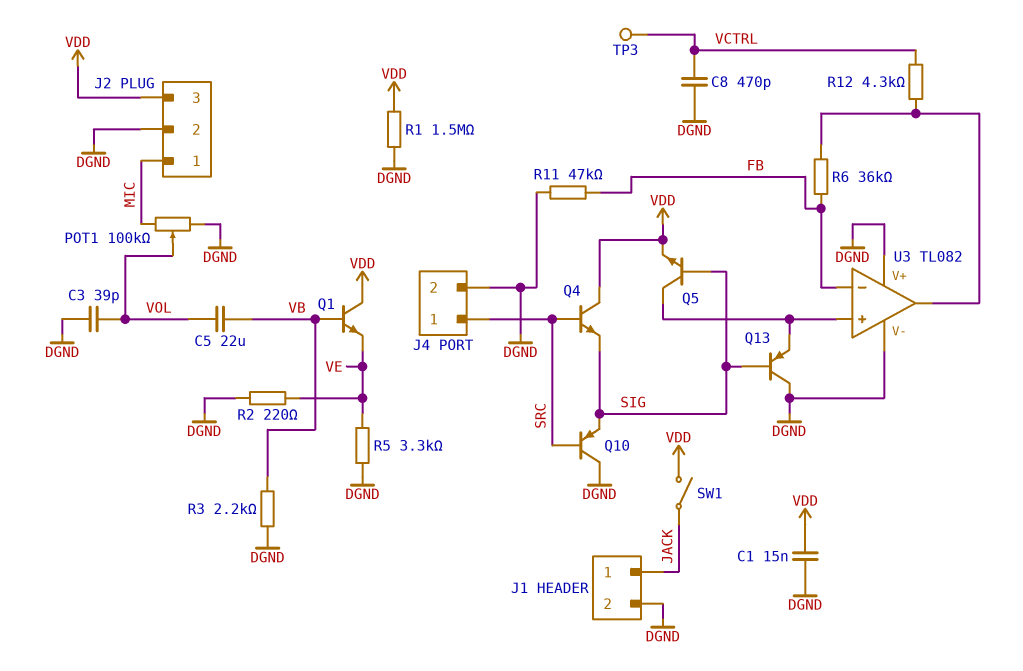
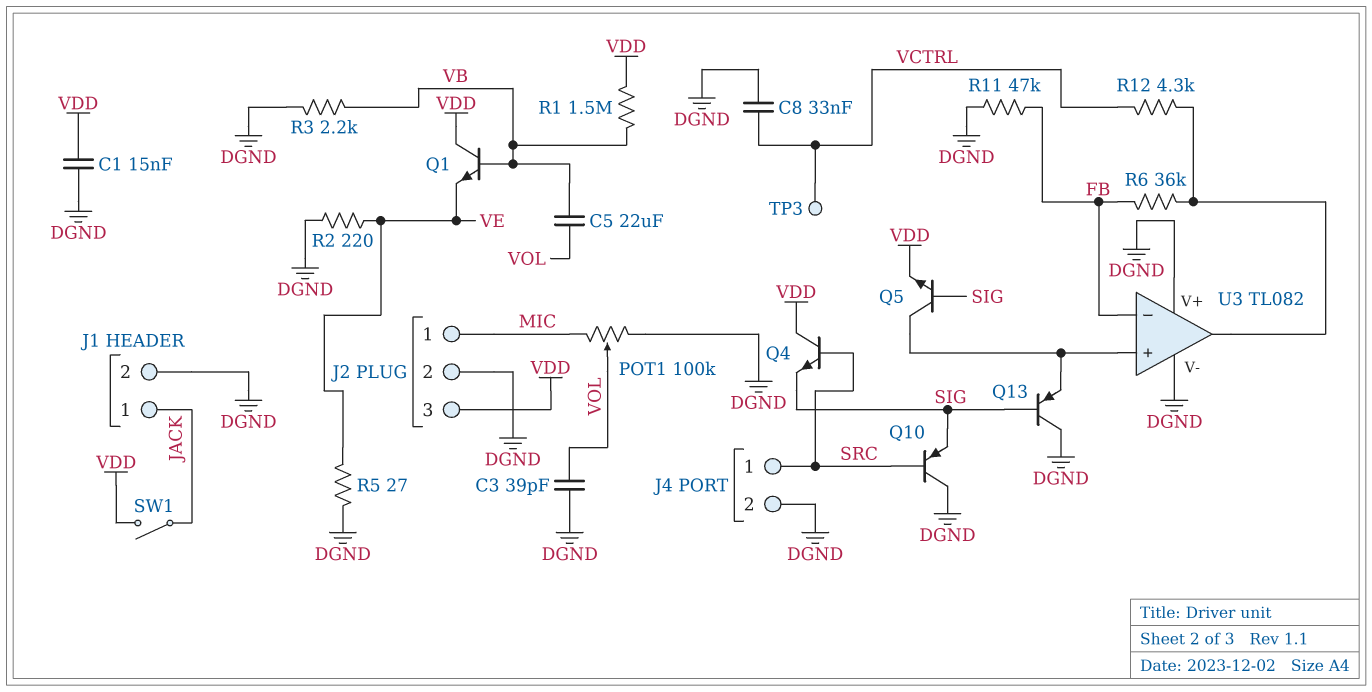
C8: 470pF (DGND, VCTRL) -> 33nF (DGND, VCTRL)
R1: 1.5M (DGND, VDD) -> 1.5M (VB, VDD)
R5: 3.3k (DGND, VE) -> 27 (DGND, VE)

